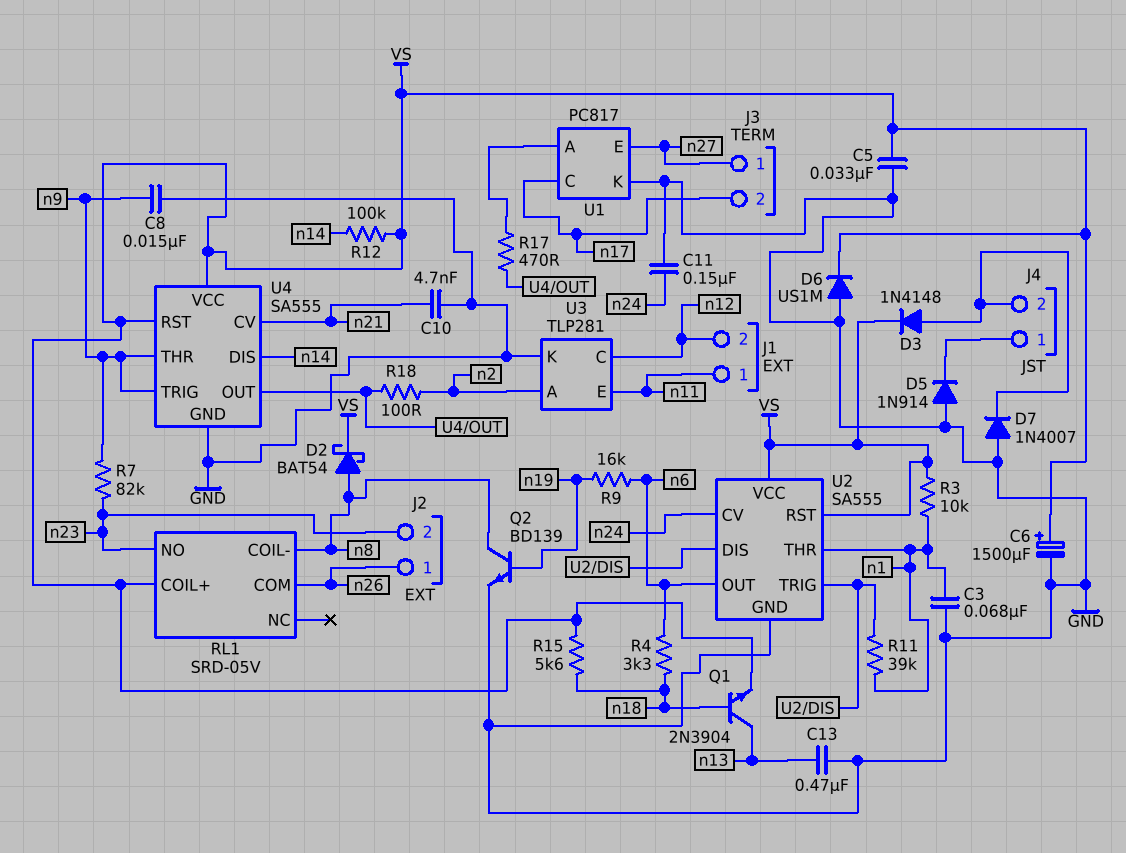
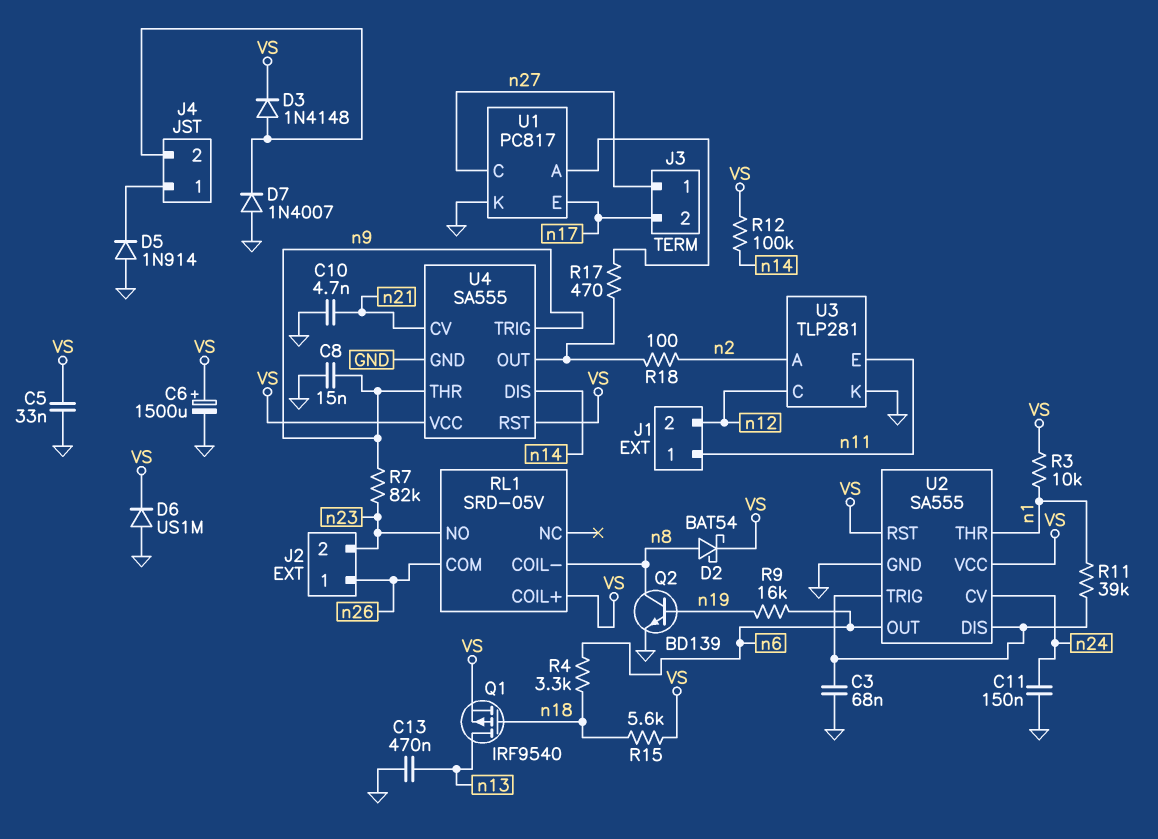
C3: 68nF (GND, n1) -> 68nF (GND, U2/DIS)
Q1: NPN 2N3904 (B n18, C n13, E VS) -> PMOS IRF9540 (G n18, D n13, S VS)
U1 pin C: n17 -> n27
U1 pin E: n27 -> n17

